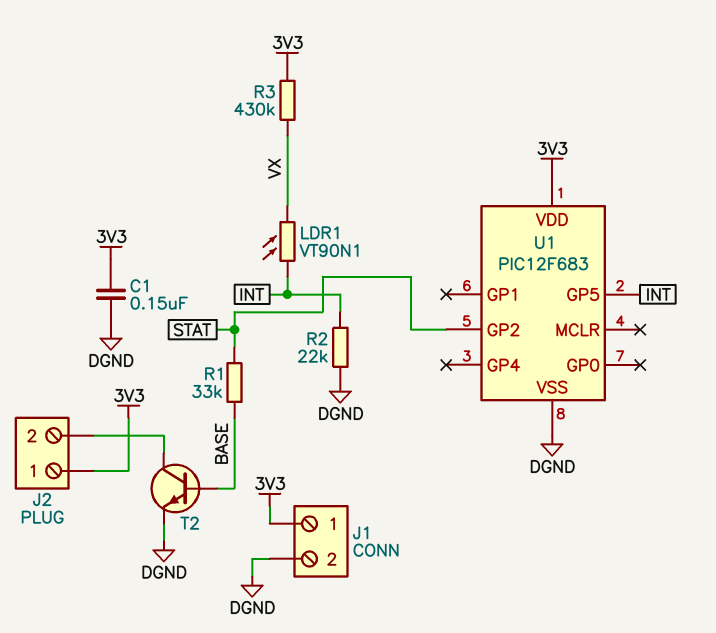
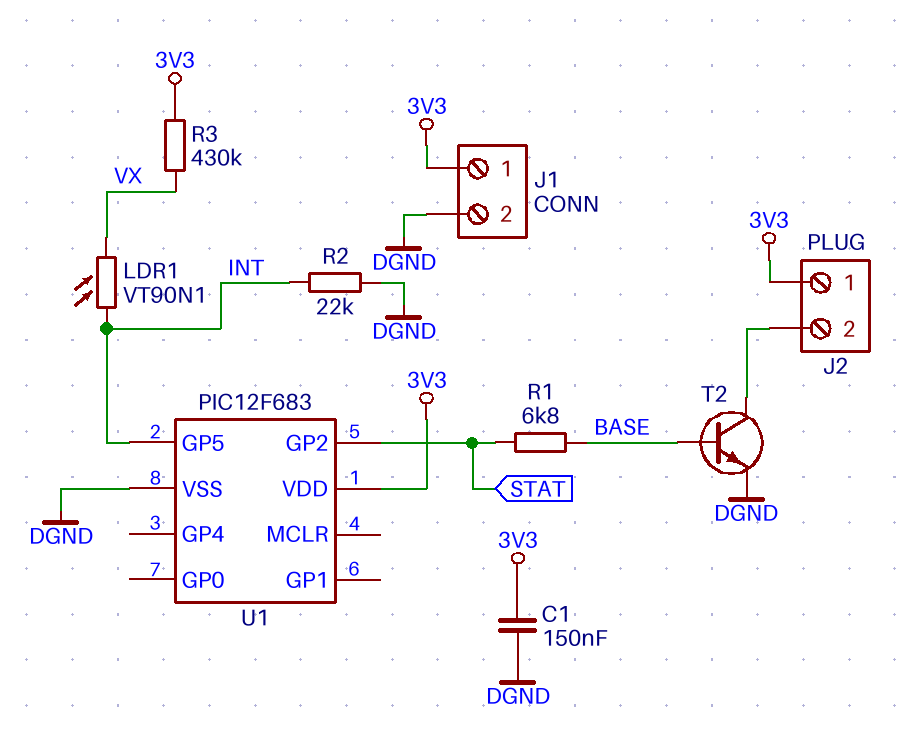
R1: 33k (BASE, STAT) -> 6.8k (BASE, STAT)

